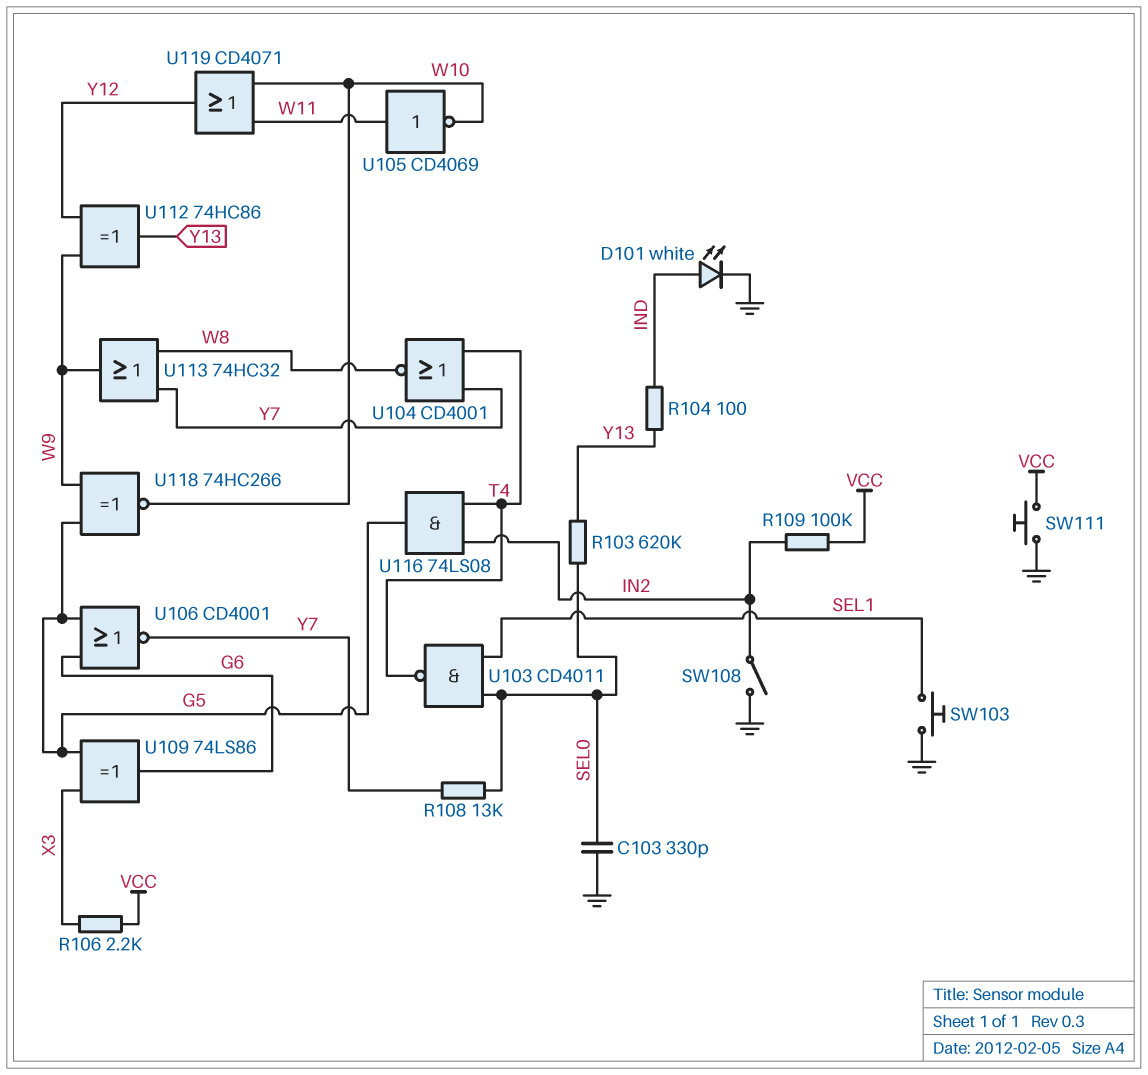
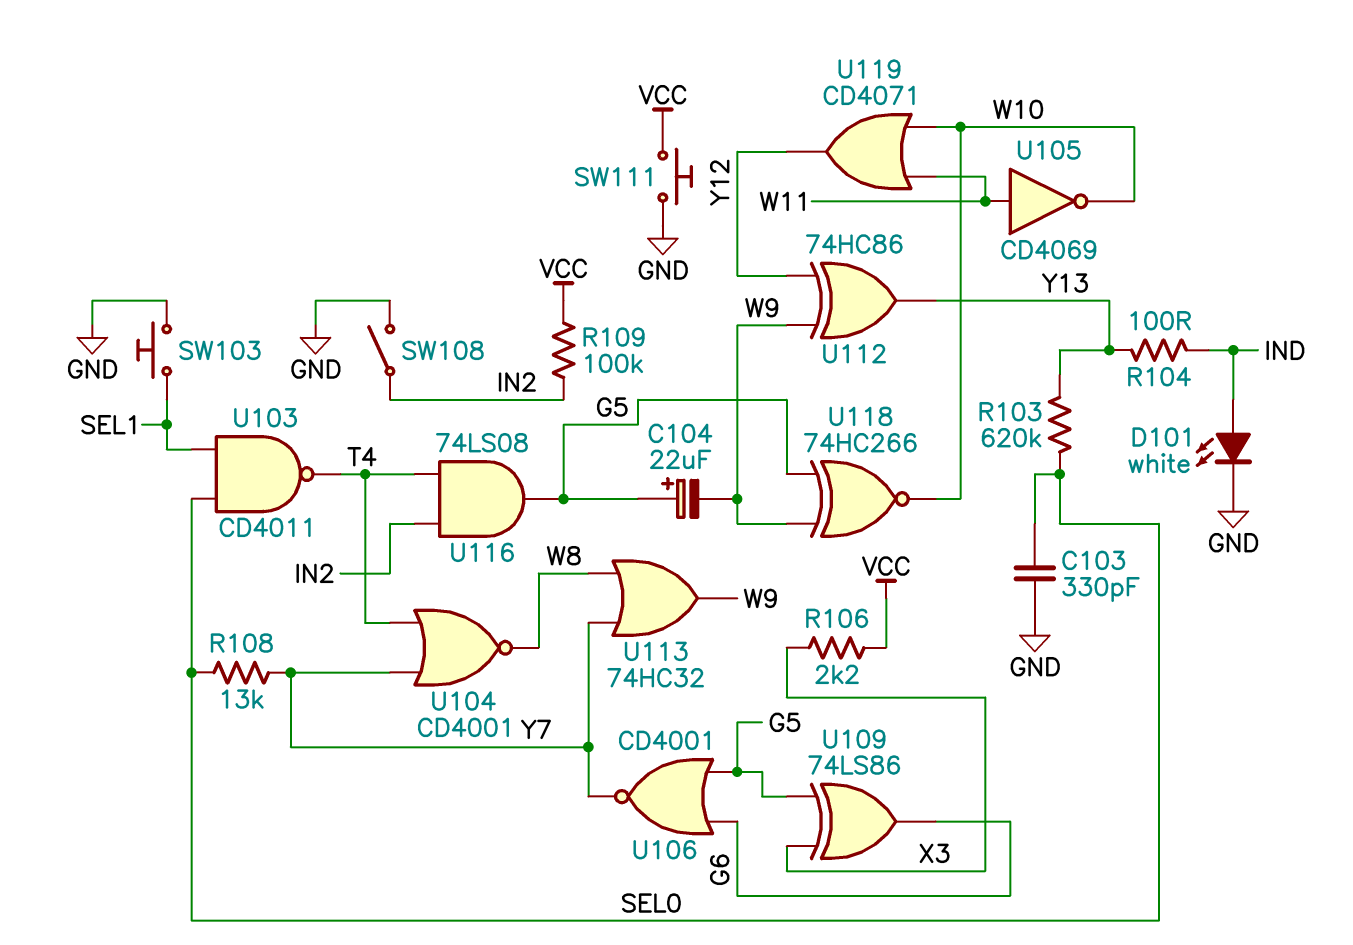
C104: none -> 22uF (plus G5, minus W9)

